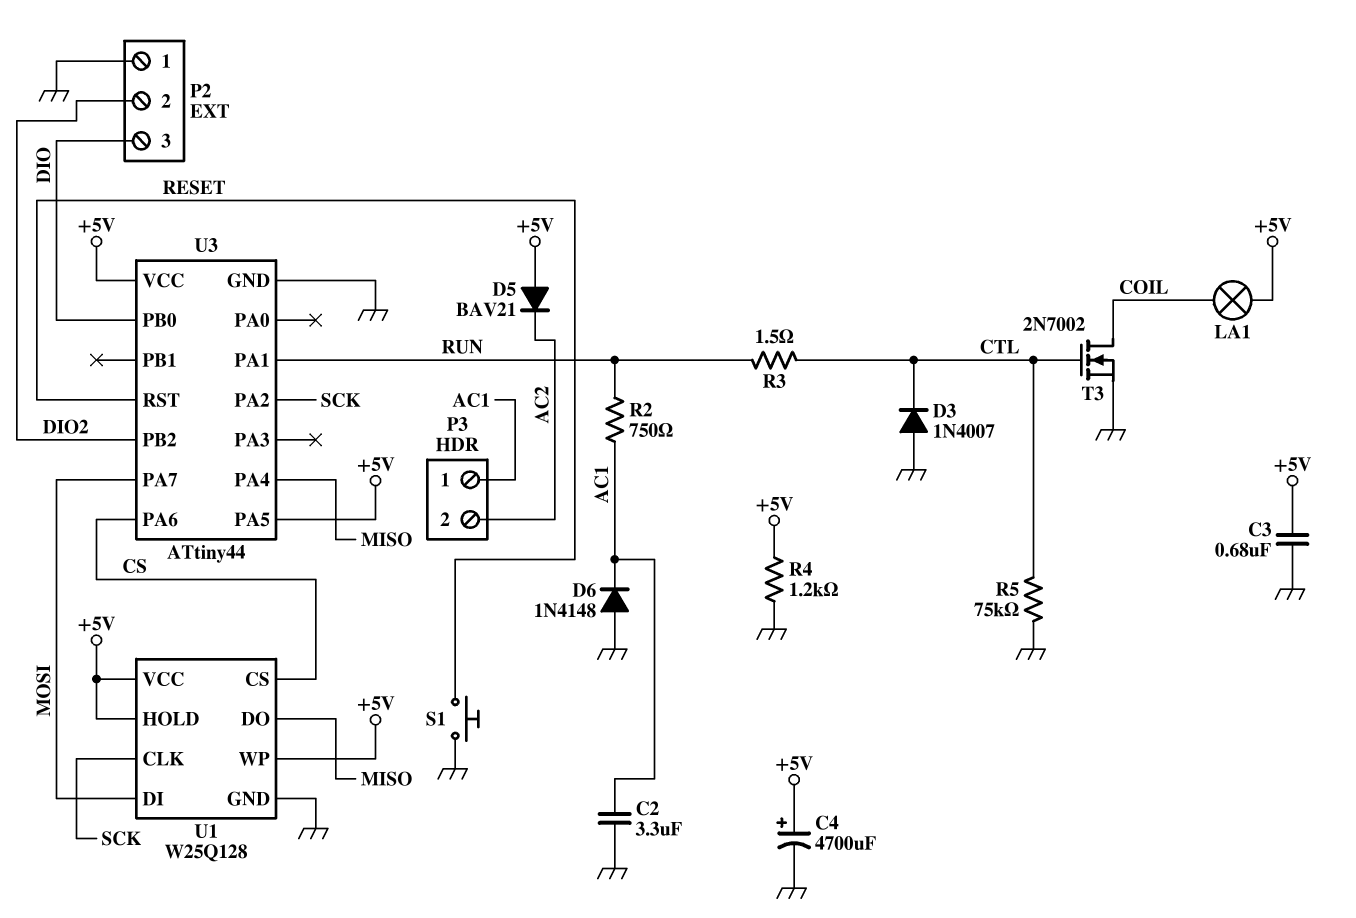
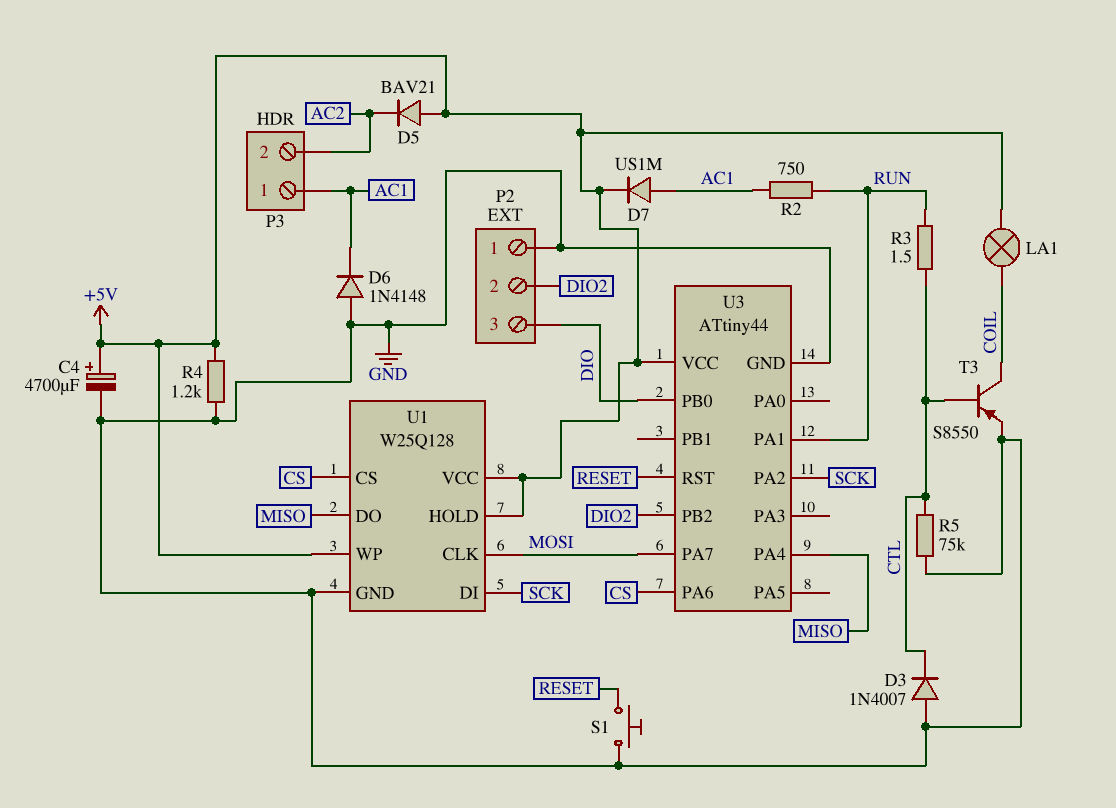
C2: 3.3uF (AC1, GND) -> none
C3: 680nF (+5V, GND) -> none
D7: none -> diode US1M (A AC1, K +5V)
T3: NMOS 2N7002 (G CTL, D COIL, S GND) -> PNP S8550 (B CTL, C COIL, E GND)
U1 pin CLK: SCK -> MOSI
U1 pin DI: MOSI -> SCK
U3 pin PA5: +5V -> none

